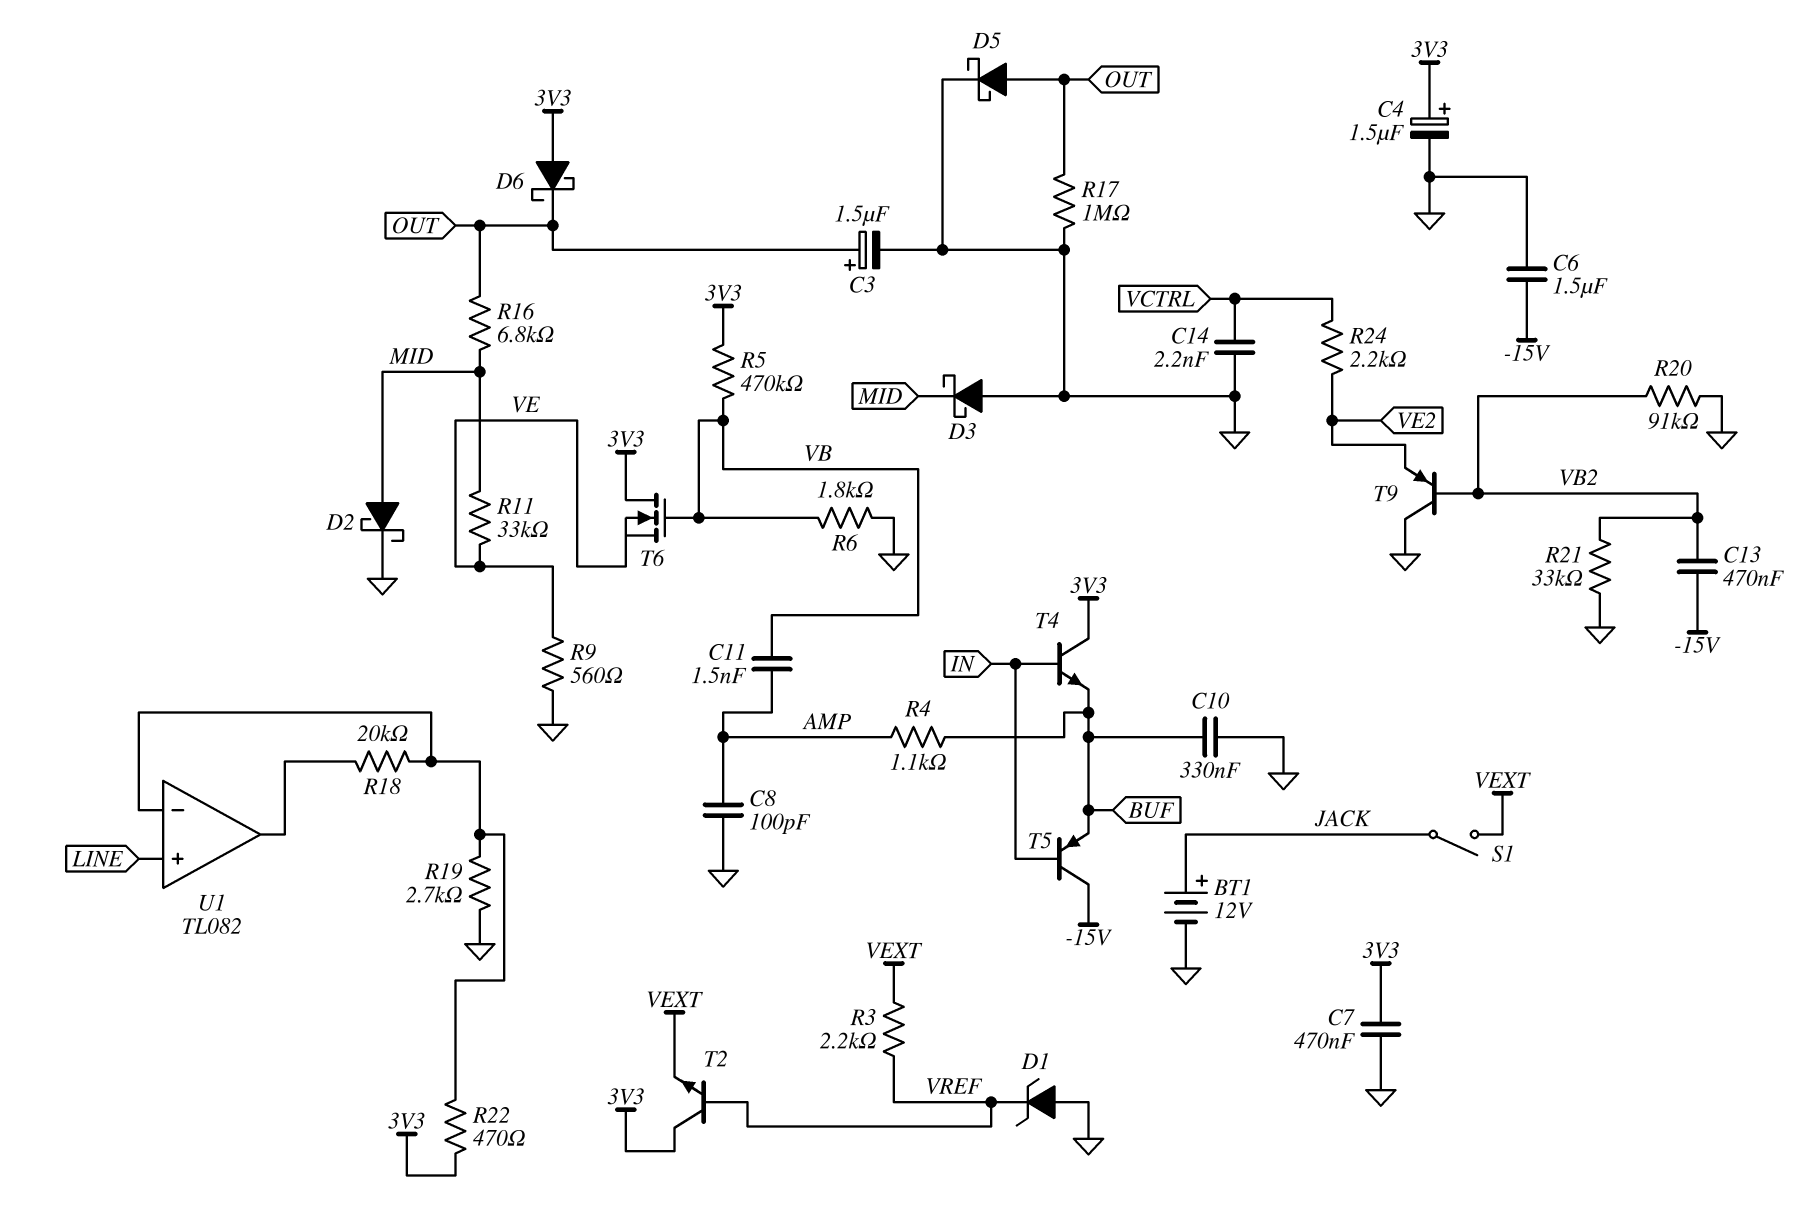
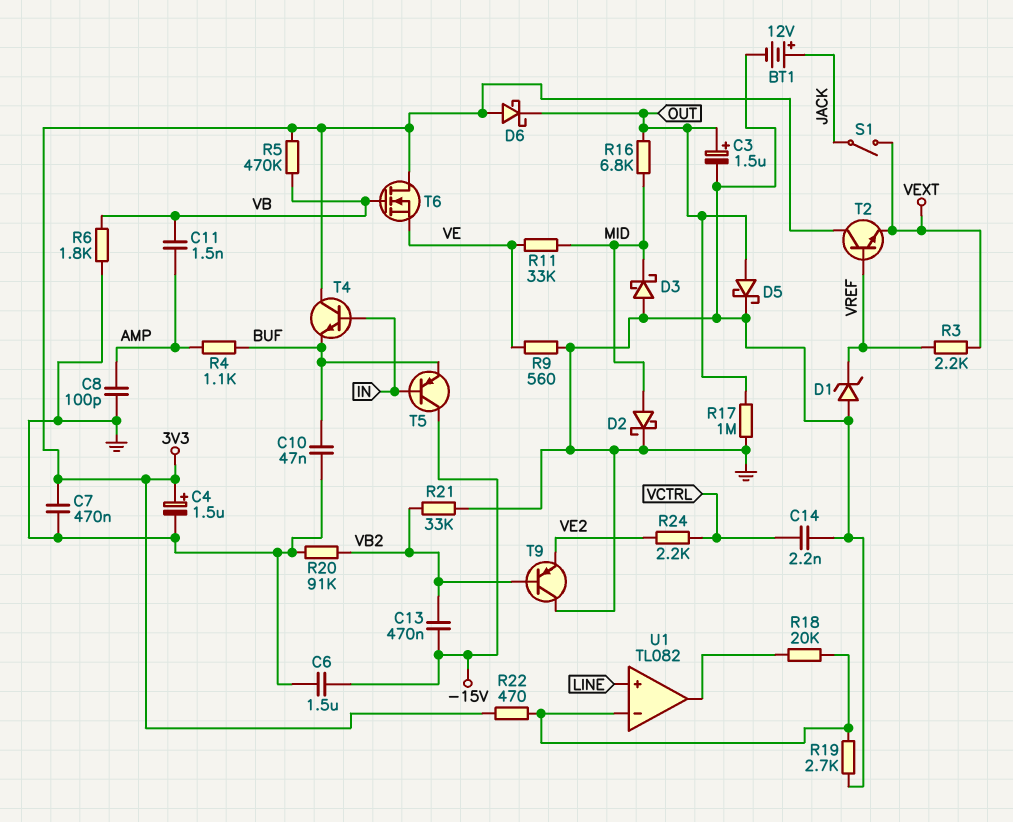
C10: 330nF (BUF, GND) -> 47nF (BUF, GND)

